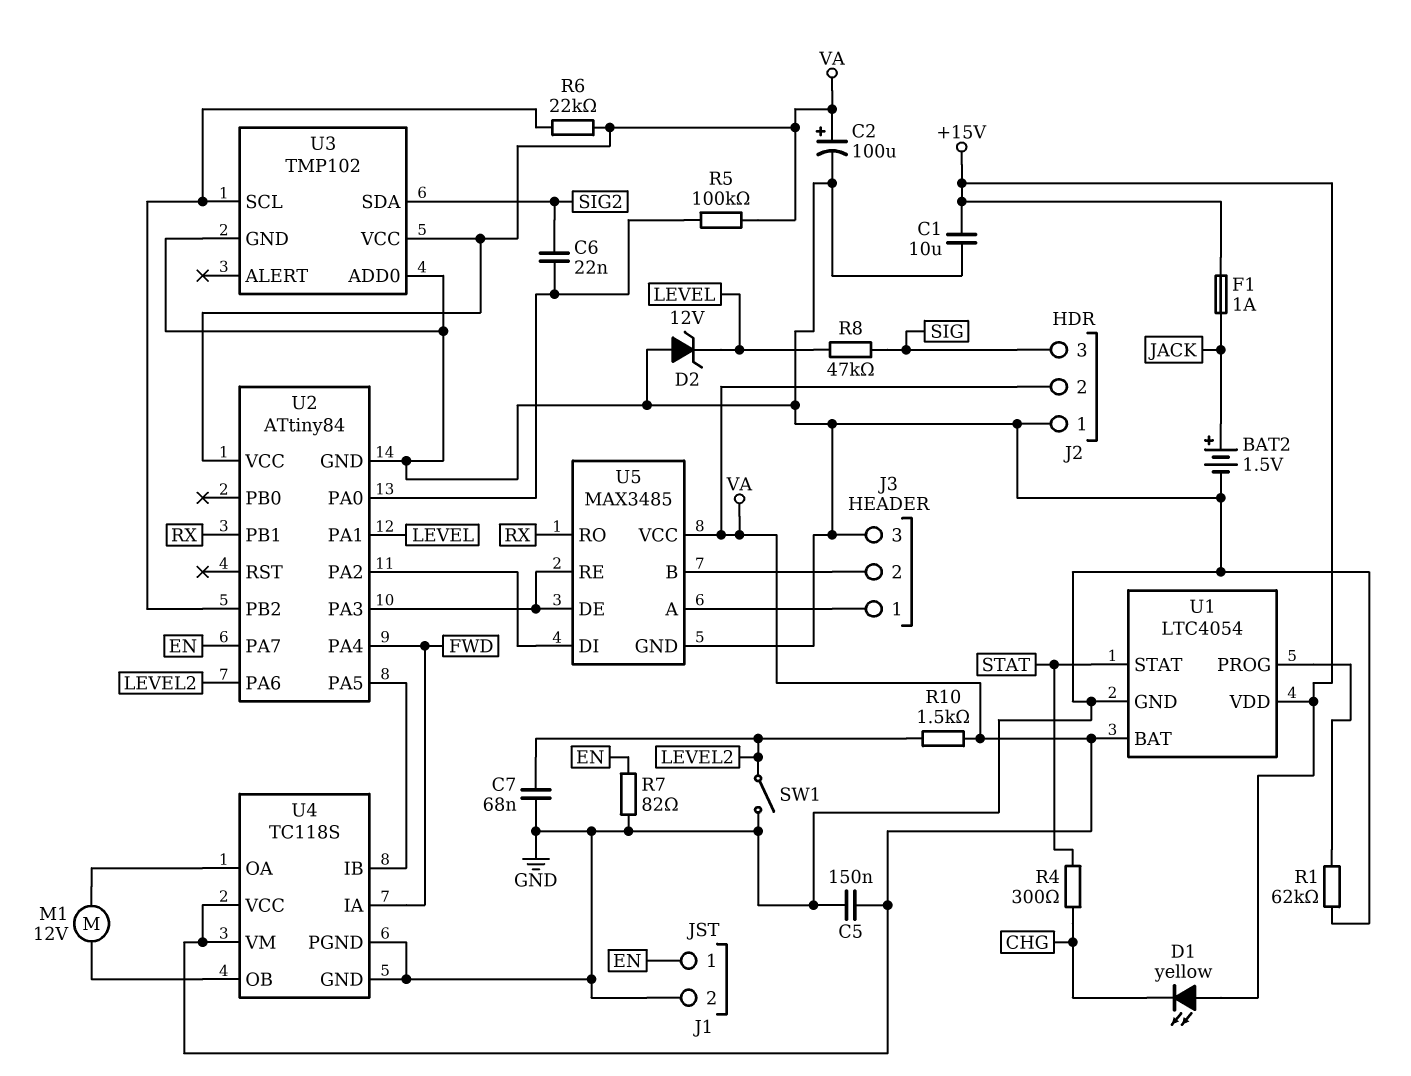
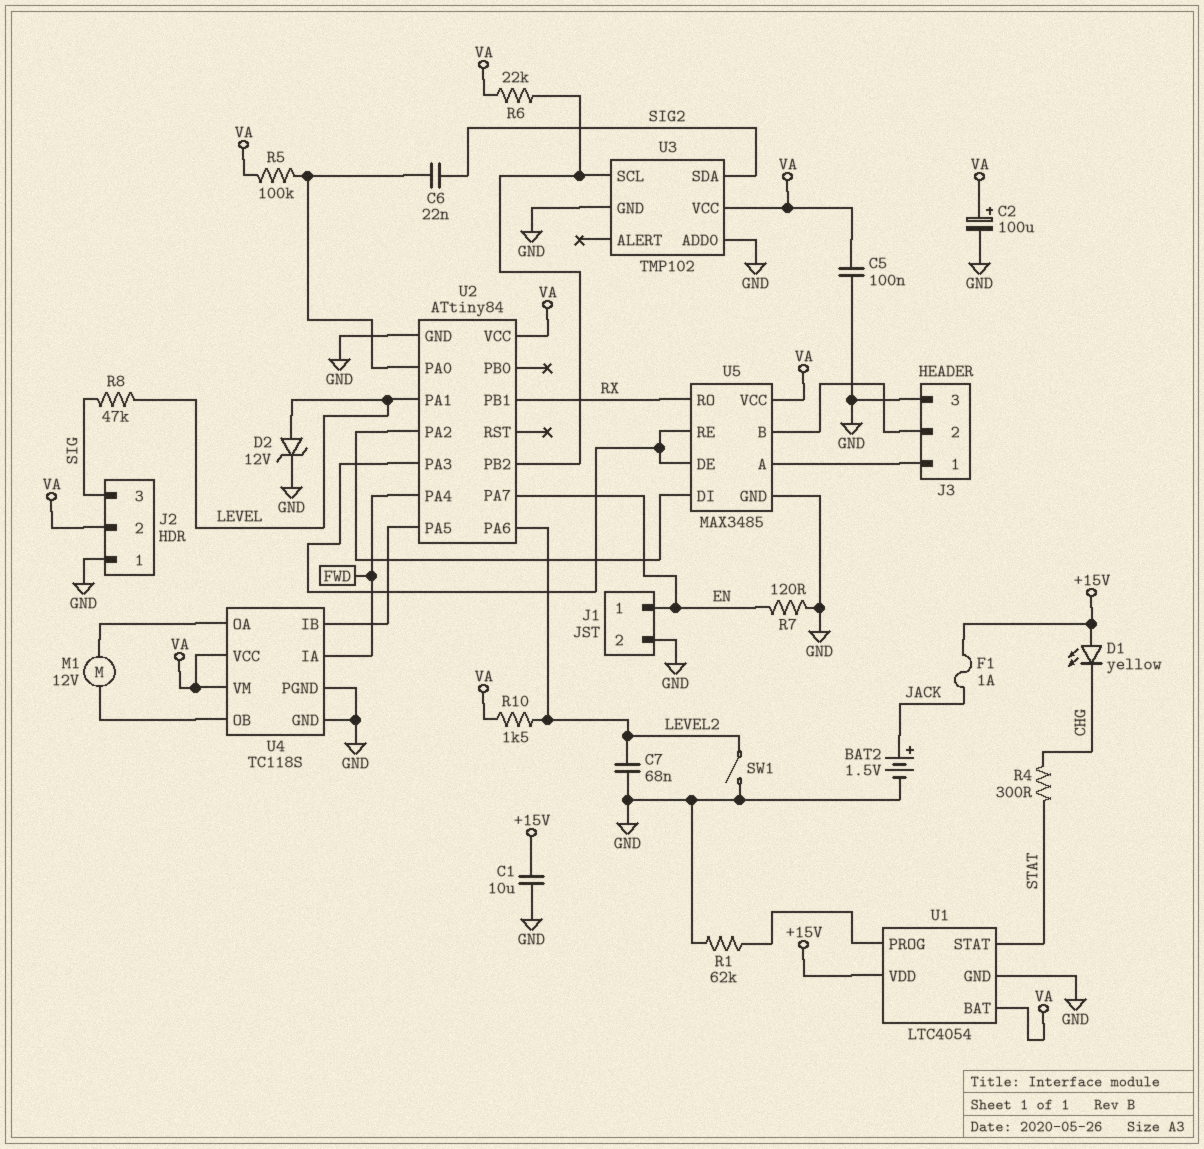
C5: 150nF (GND, VA) -> 100nF (GND, VA)
D2: zener 12V (A GND, K LEVEL) -> zener 12V (A LEVEL, K GND)
R7: 82 (EN, GND) -> 120 (EN, GND)

